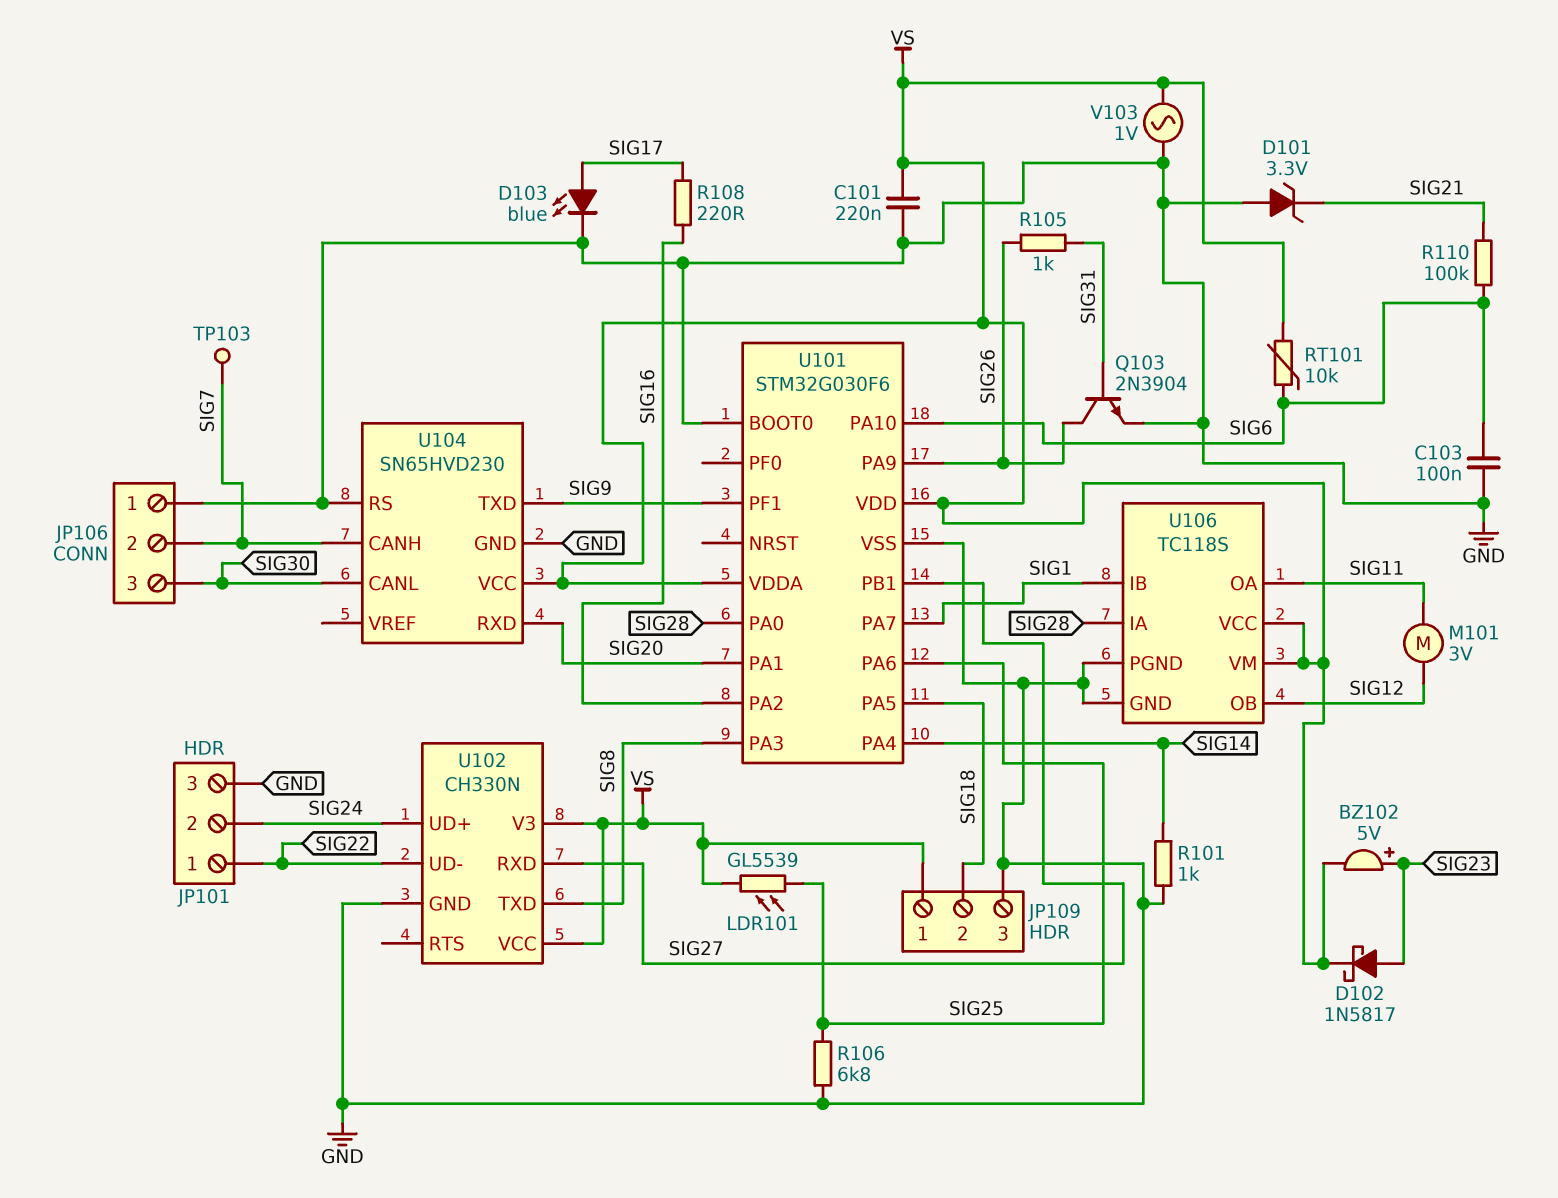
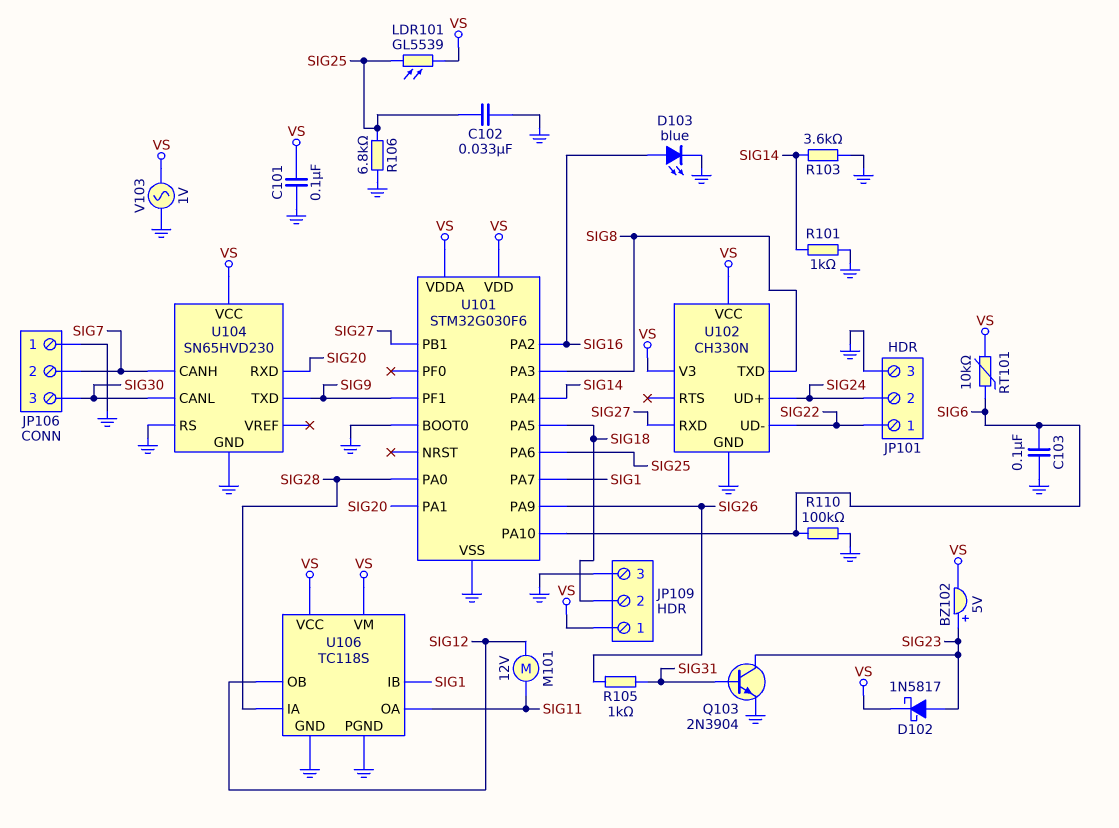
C101: 220nF (GND, VS) -> 100nF (GND, VS)
C102: none -> 33nF (GND, SIG25)
D101: zener 3.3V (A GND, K SIG21) -> none
D103: LED blue (A SIG17, K GND) -> LED blue (A SIG16, K GND)
M101: motor 3V (SIG11, SIG12) -> motor 12V (SIG11, SIG12)
Q103: NPN 2N3904 (B SIG31, C SIG26, E GND) -> NPN 2N3904 (B SIG31, C SIG23, E GND)
R103: none -> 3.6k (GND, SIG14)
R108: 220 (SIG16, SIG17) -> none
R110: 100k (SIG6, SIG21) -> 100k (GND, SIG6)
TP103: test point (SIG7) -> none

